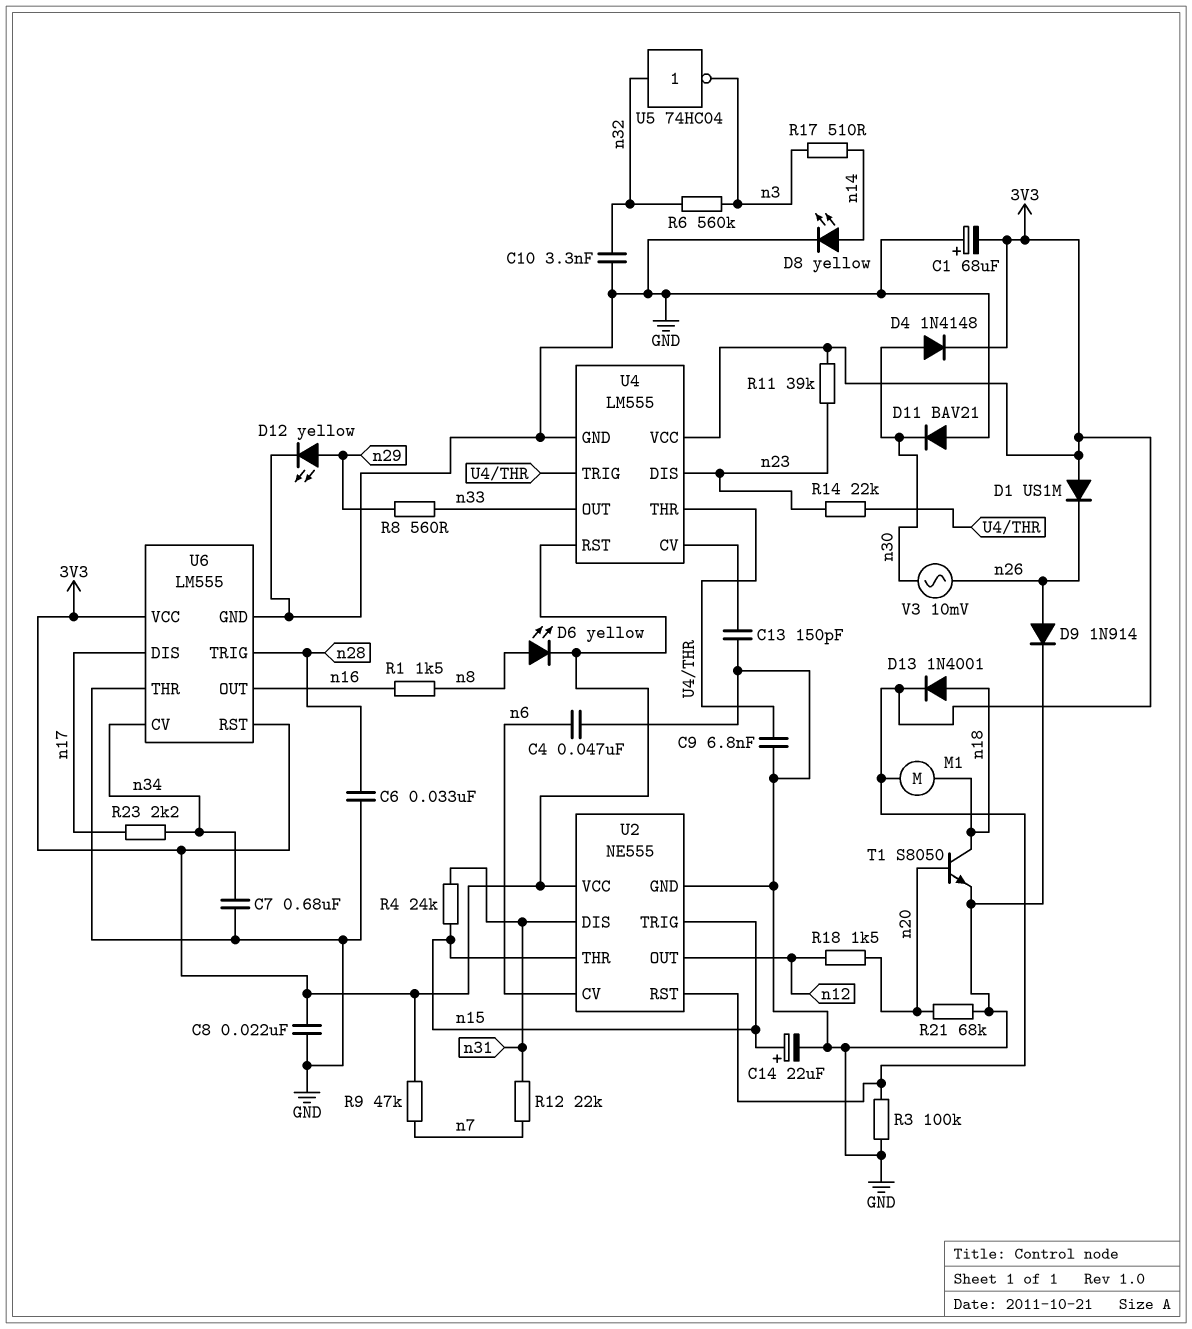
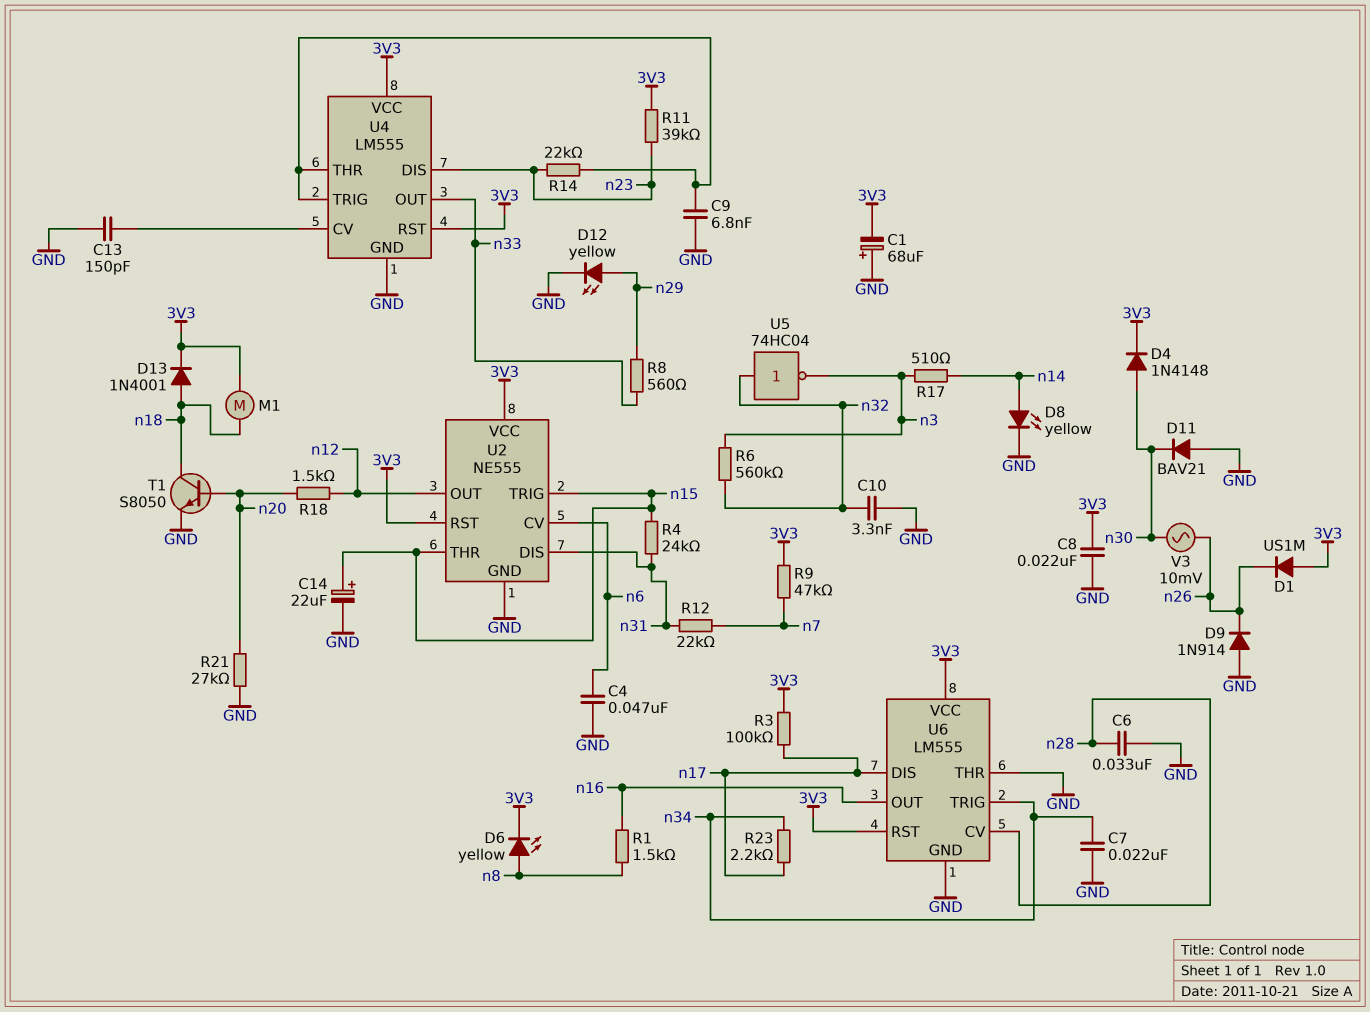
C7: 680nF (GND, n34) -> 22nF (GND, n34)
D9: diode 1N914 (A n26, K GND) -> diode 1N914 (A GND, K n26)
R3: 100k (3V3, GND) -> 100k (3V3, n17)
R21: 68k (GND, n20) -> 27k (GND, n20)
U6 pin CV: n34 -> n28
U6 pin TRIG: n28 -> n34

